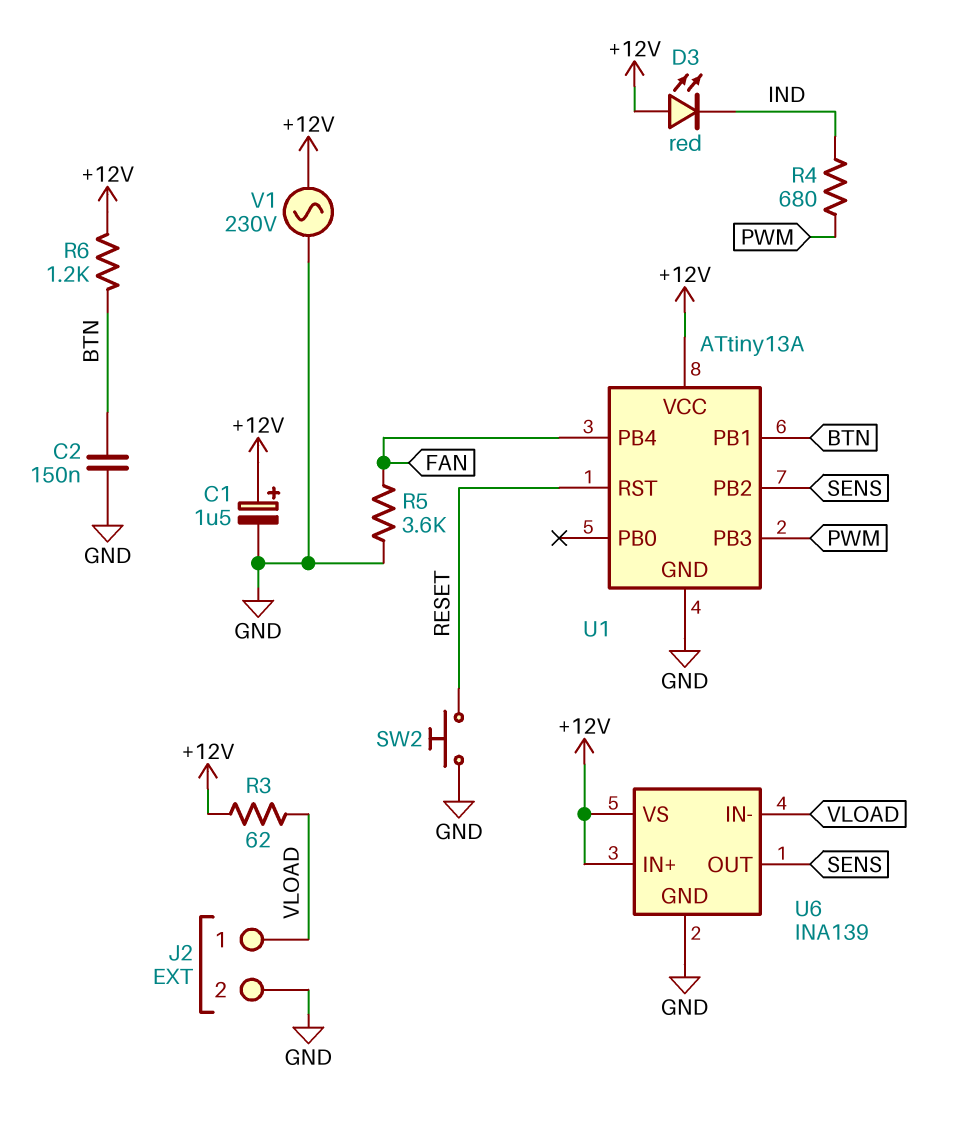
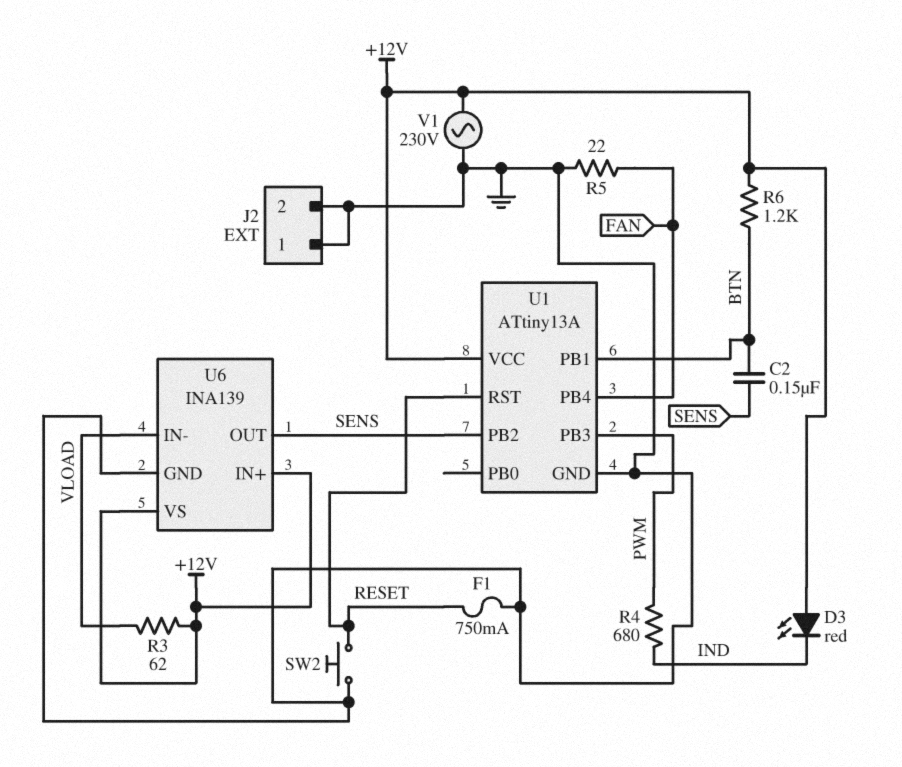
C1: 1.5uF (plus +12V, minus GND) -> none
C2: 150nF (BTN, GND) -> 150nF (BTN, SENS)
F1: none -> 750mA (GND, RESET)
J2 pin 1: VLOAD -> GND
R5: 3.6k (FAN, GND) -> 22 (FAN, GND)

